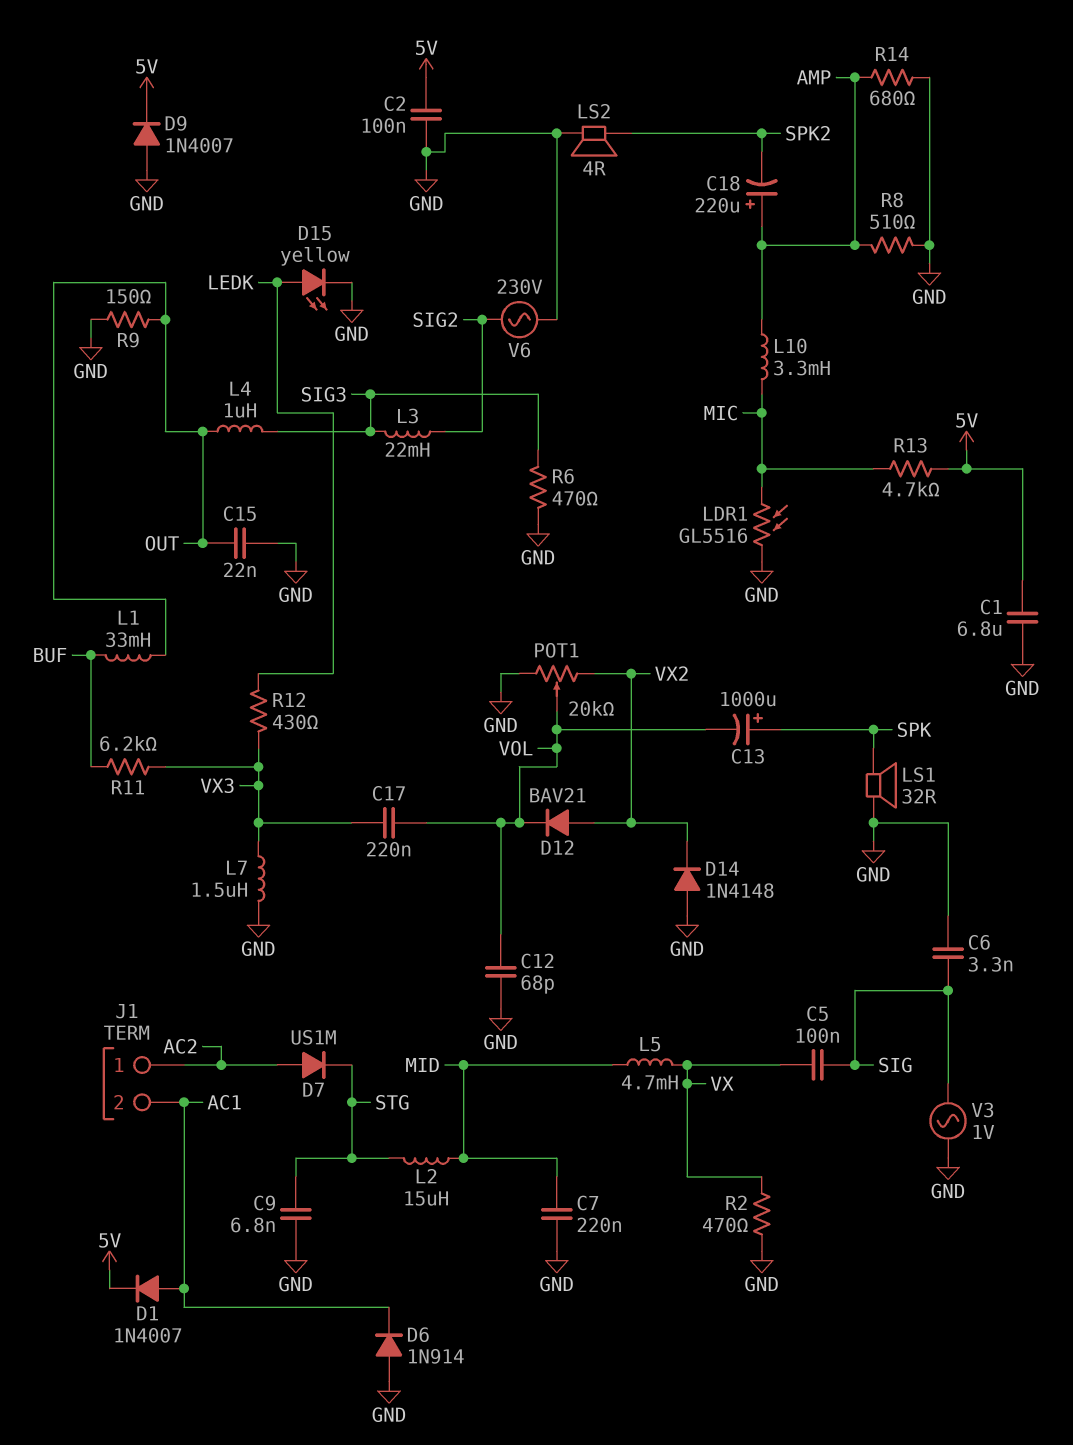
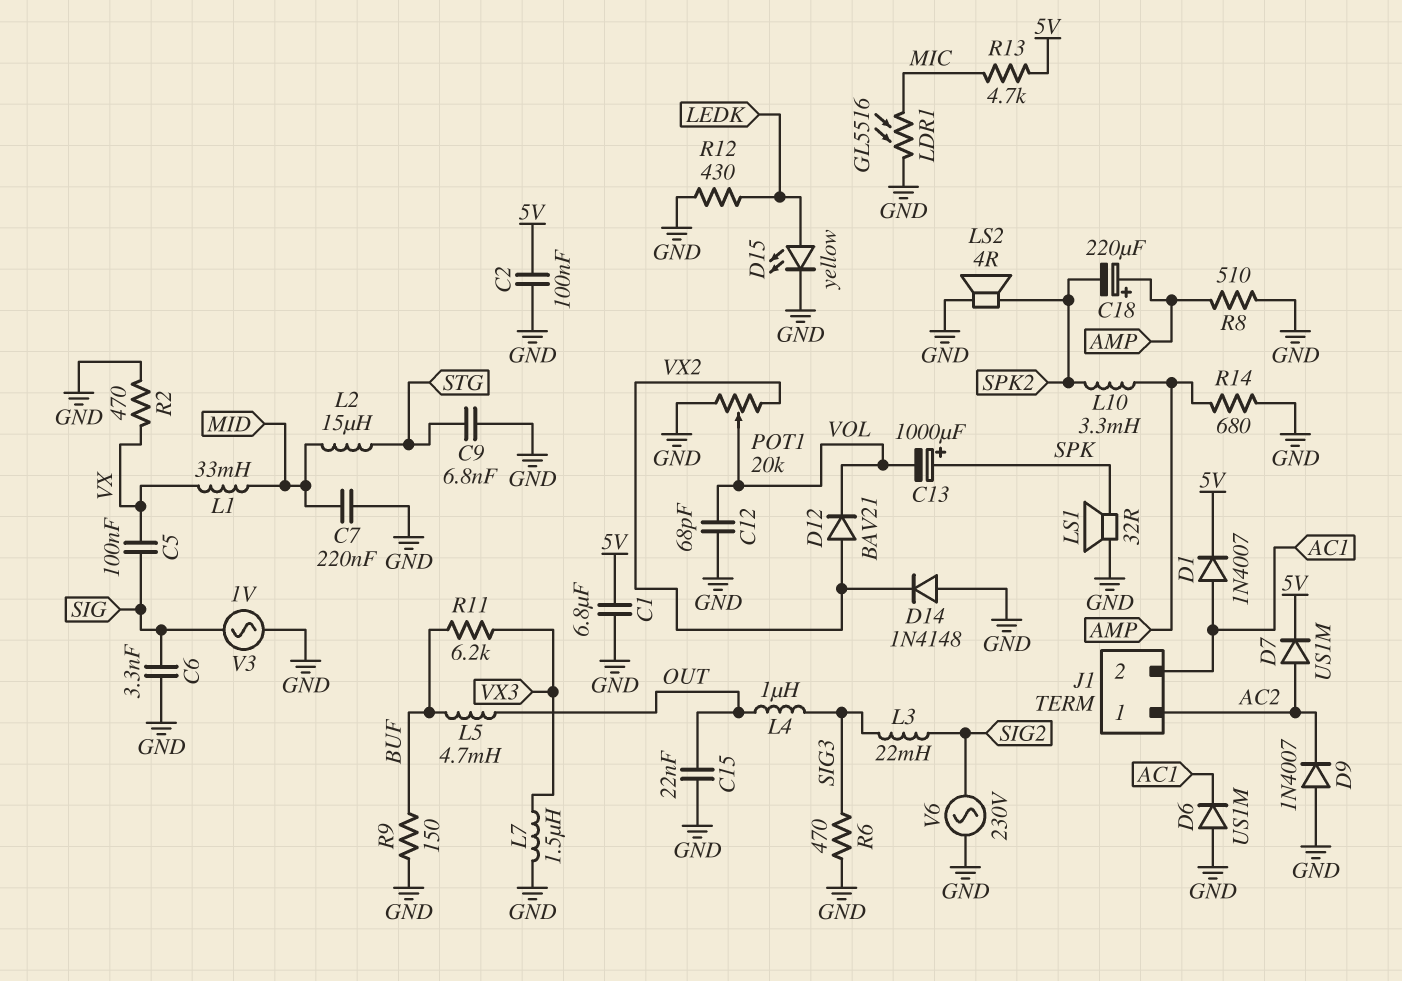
C17: 220nF (VOL, VX3) -> none
D6: diode 1N914 (A GND, K AC1) -> diode US1M (A GND, K AC1)
D7: diode US1M (A AC2, K STG) -> diode US1M (A AC2, K 5V)
D9: diode 1N4007 (A GND, K 5V) -> diode 1N4007 (A GND, K AC2)
L1: 33mH (BUF, OUT) -> 33mH (MID, VX)
L5: 4.7mH (MID, VX) -> 4.7mH (BUF, OUT)
L10: 3.3mH (AMP, MIC) -> 3.3mH (AMP, SPK2)
R9: 150 (GND, OUT) -> 150 (BUF, GND)
R12: 430 (LEDK, VX3) -> 430 (GND, LEDK)

